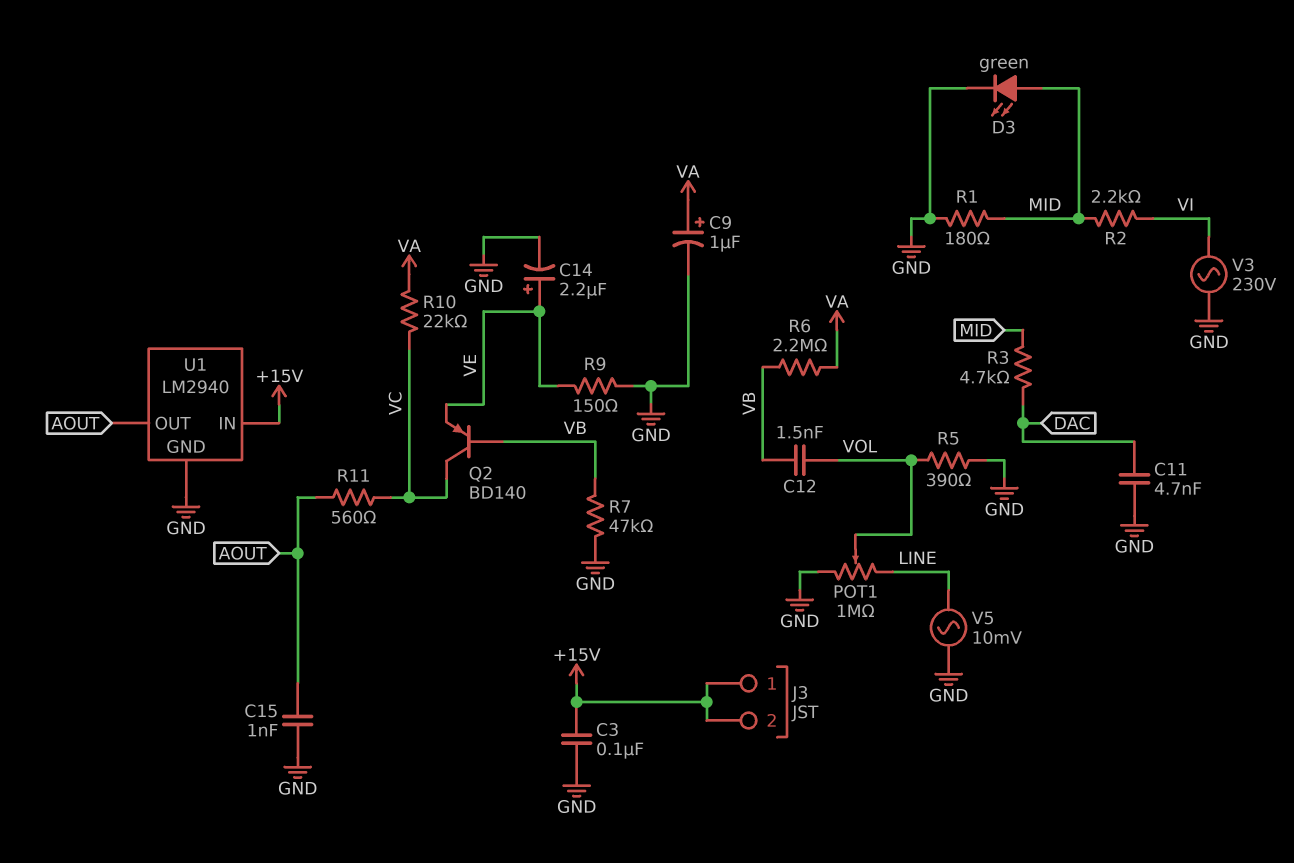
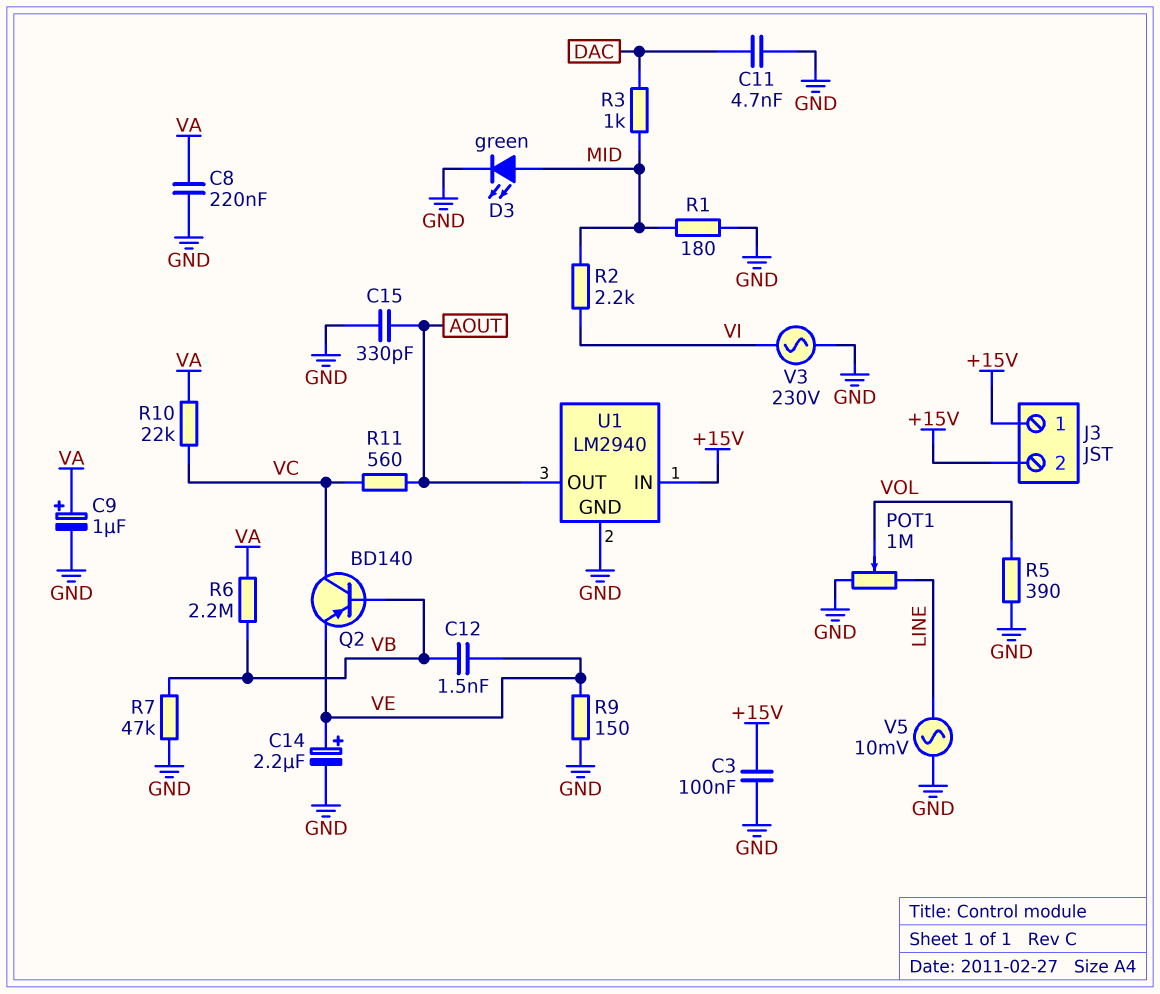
C8: none -> 220nF (GND, VA)
C12: 1.5nF (VB, VOL) -> 1.5nF (VB, VE)
C15: 1nF (AOUT, GND) -> 330pF (AOUT, GND)
R3: 4.7k (DAC, MID) -> 1k (DAC, MID)

